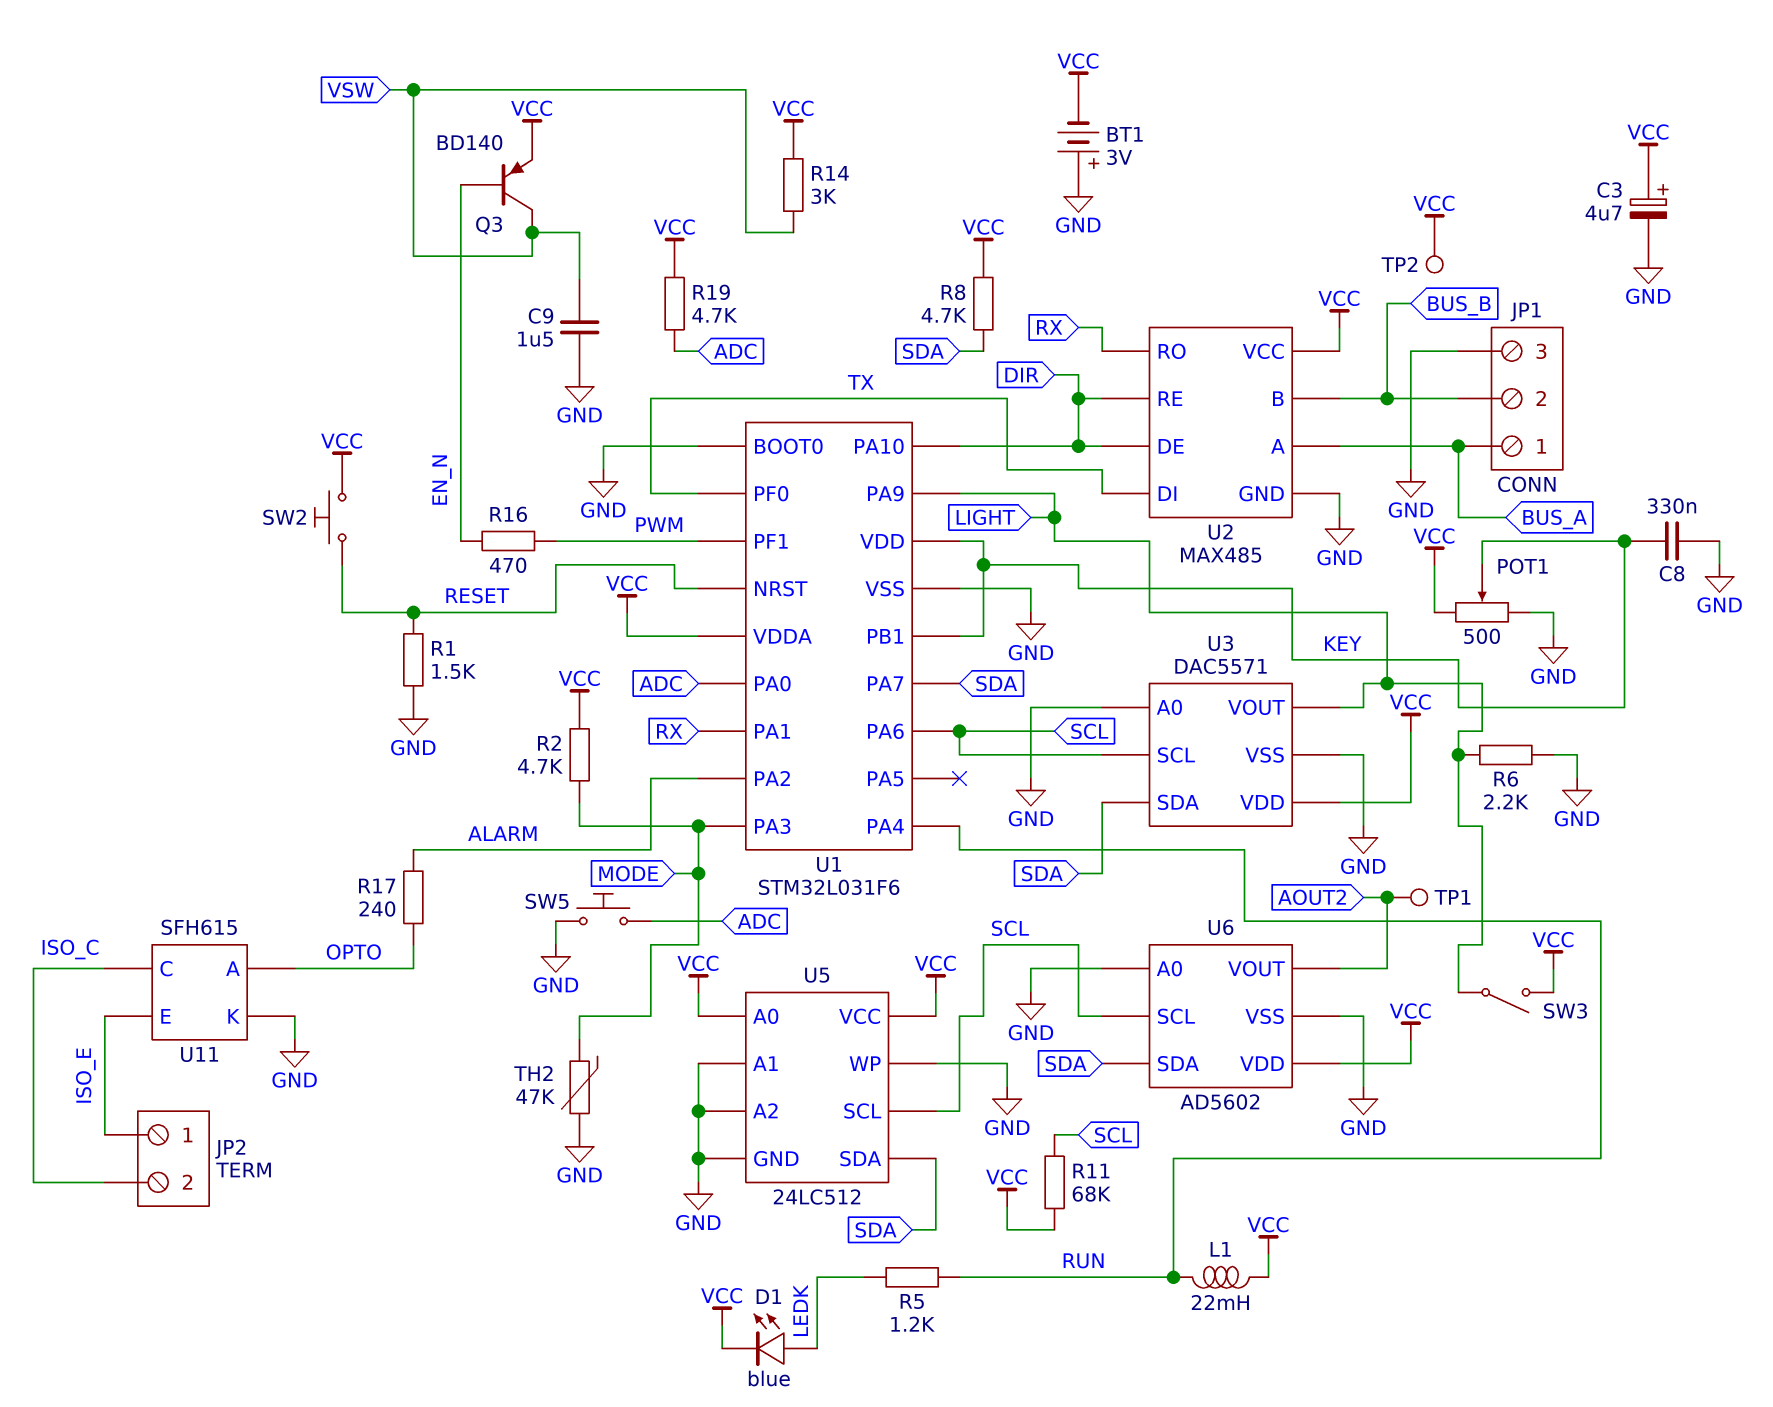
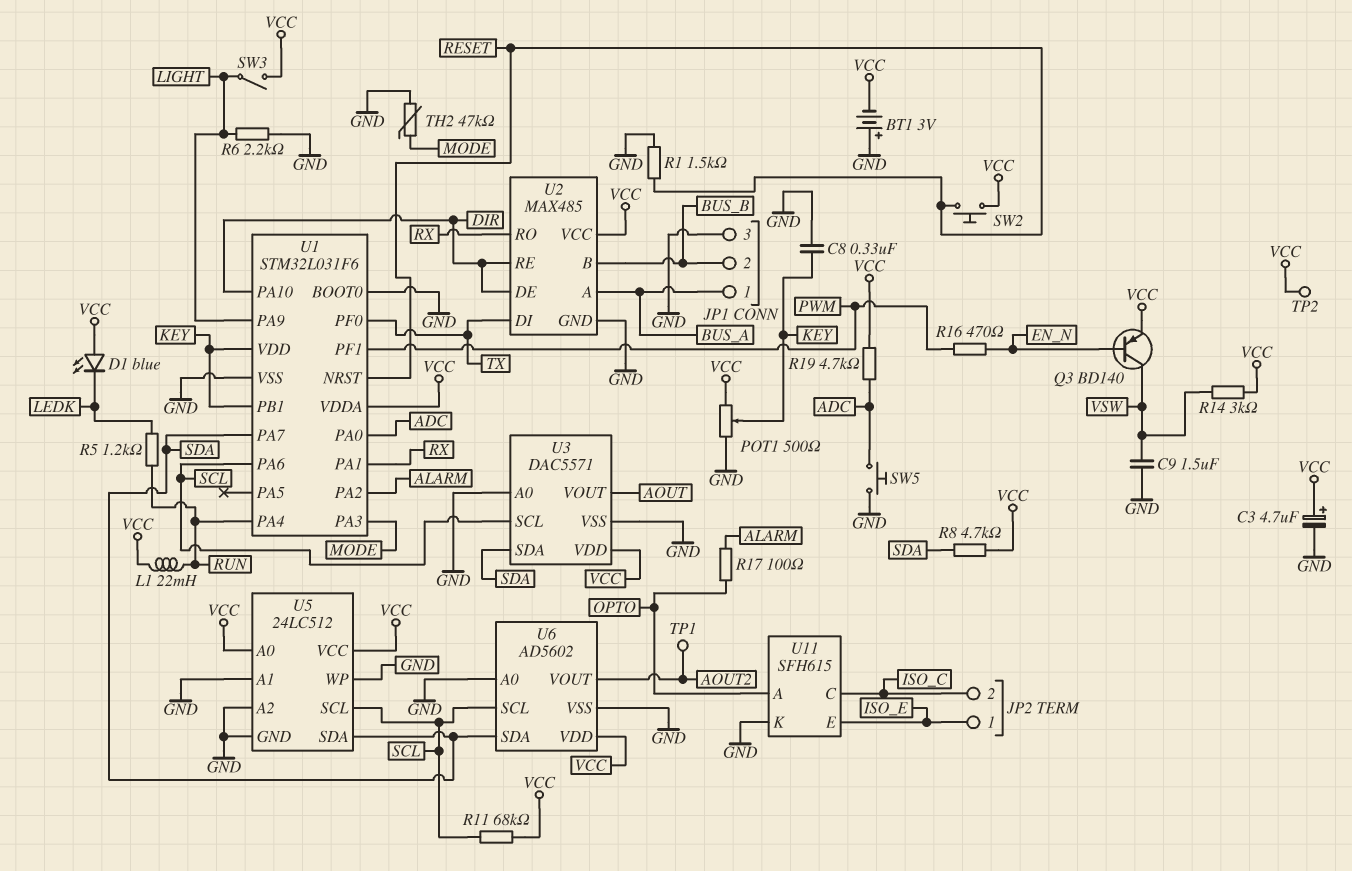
D1: LED blue (A LEDK, K VCC) -> LED blue (A VCC, K LEDK)
R2: 4.7k (MODE, VCC) -> none
R17: 240 (ALARM, OPTO) -> 100 (ALARM, OPTO)
U3 pin VOUT: LIGHT -> AOUT

